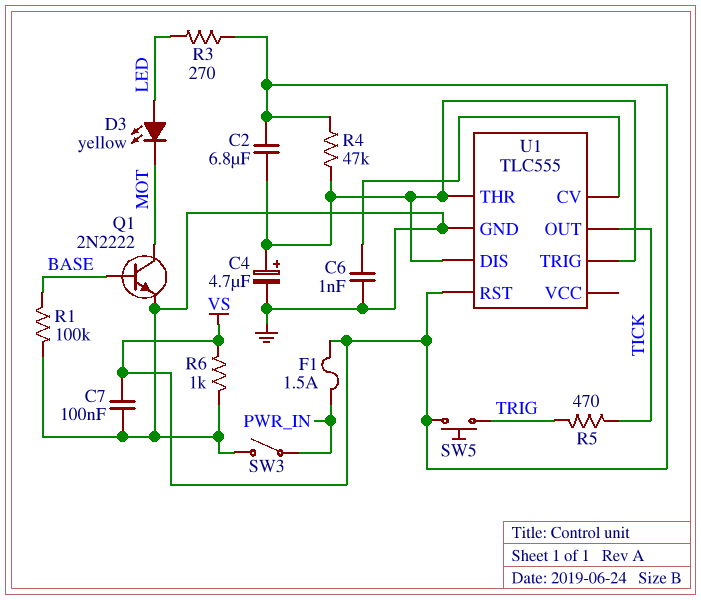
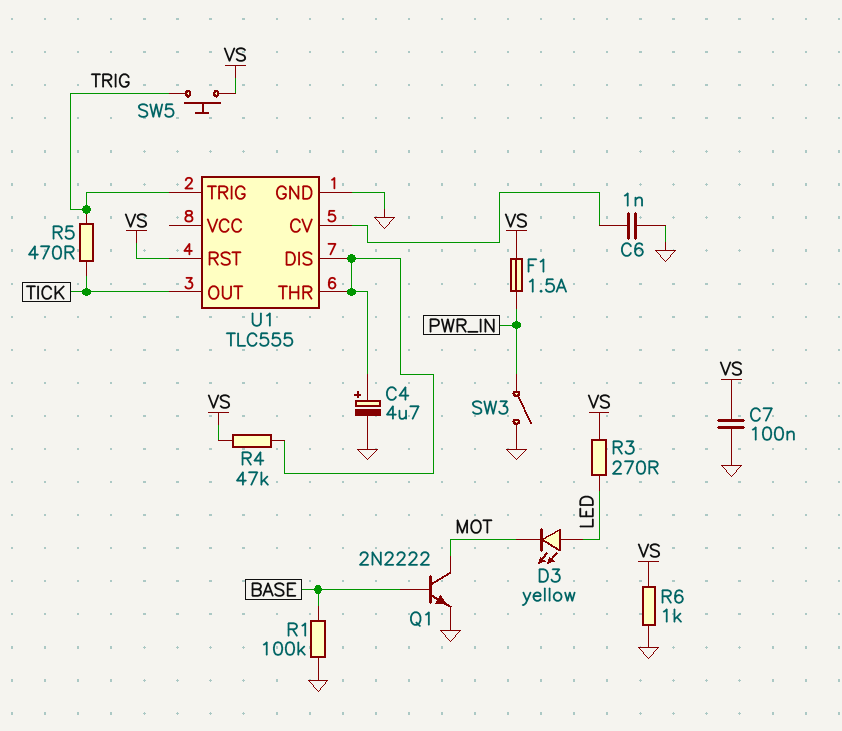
C2: 6.8uF (U1/DIS, VS) -> none
U1 pin TRIG: U1/DIS -> TRIG

